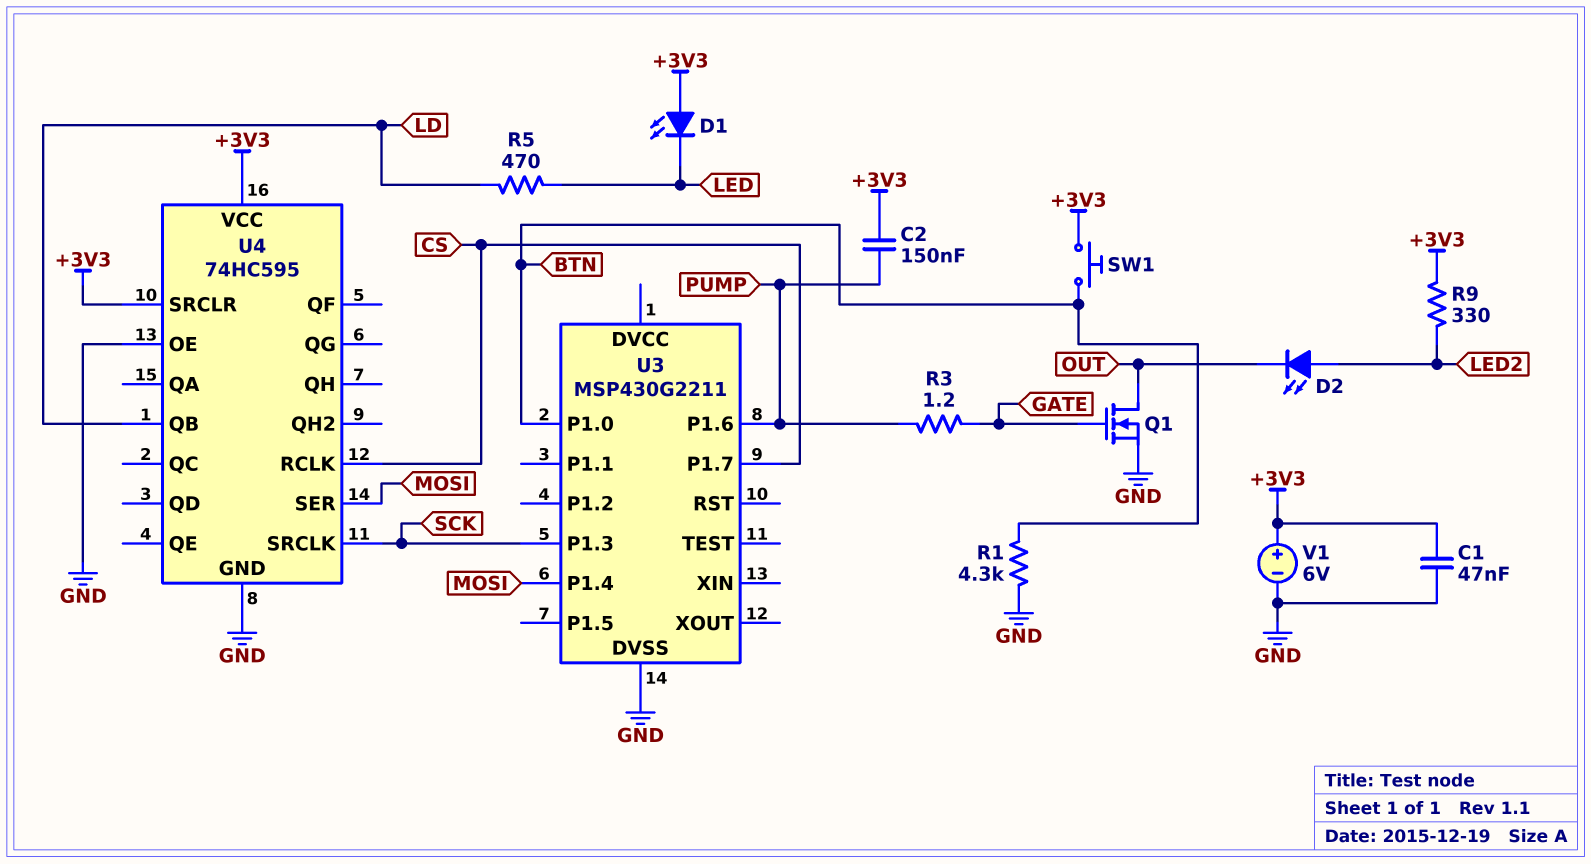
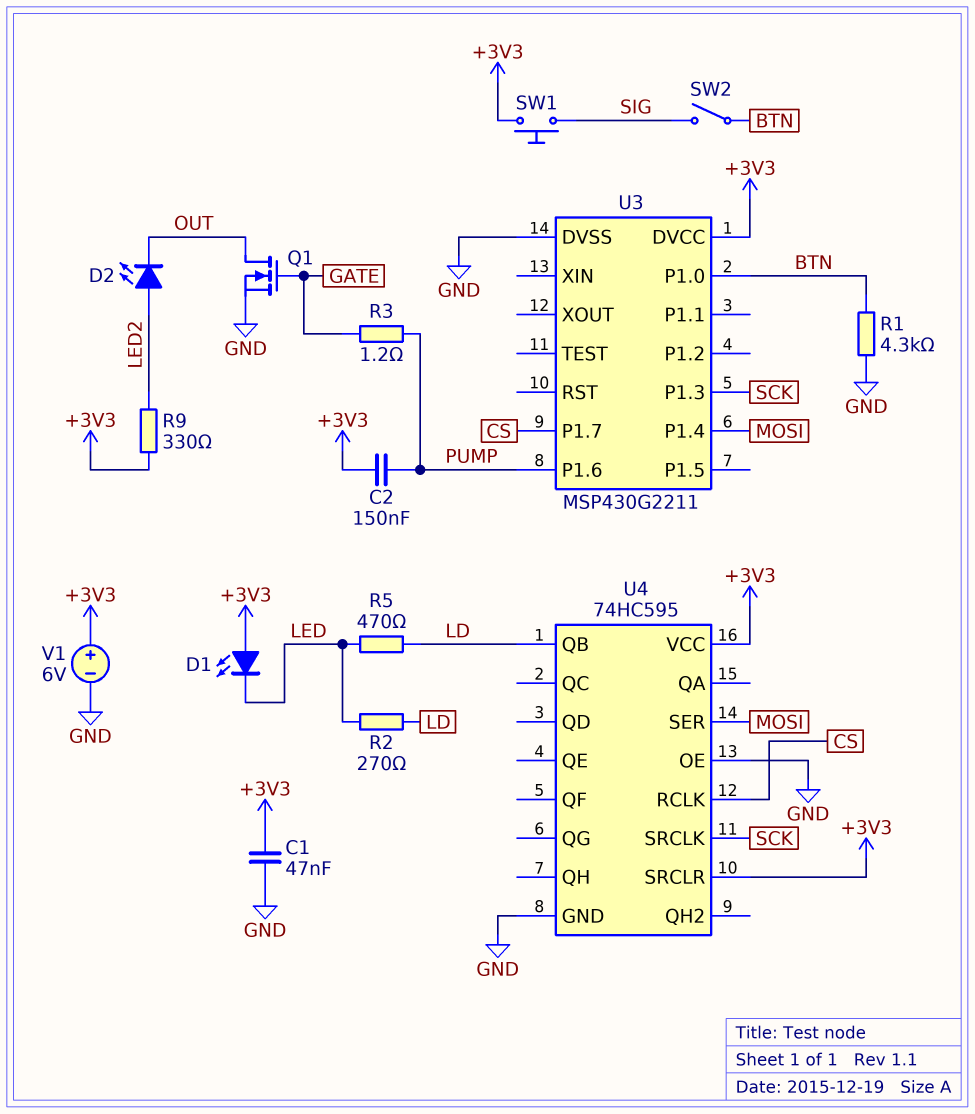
R2: none -> 270 (LD, LED)
SW1: button (+3V3, BTN) -> button (+3V3, SIG)
SW2: none -> switch (BTN, SIG)
U3 pin DVCC: none -> +3V3

